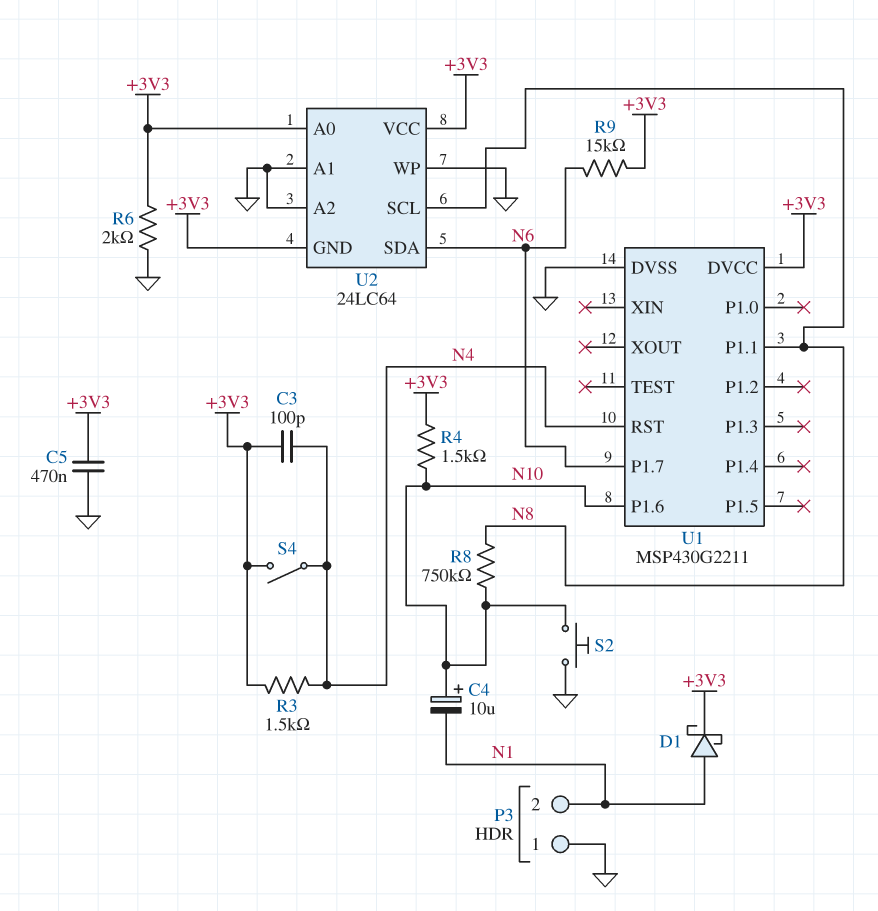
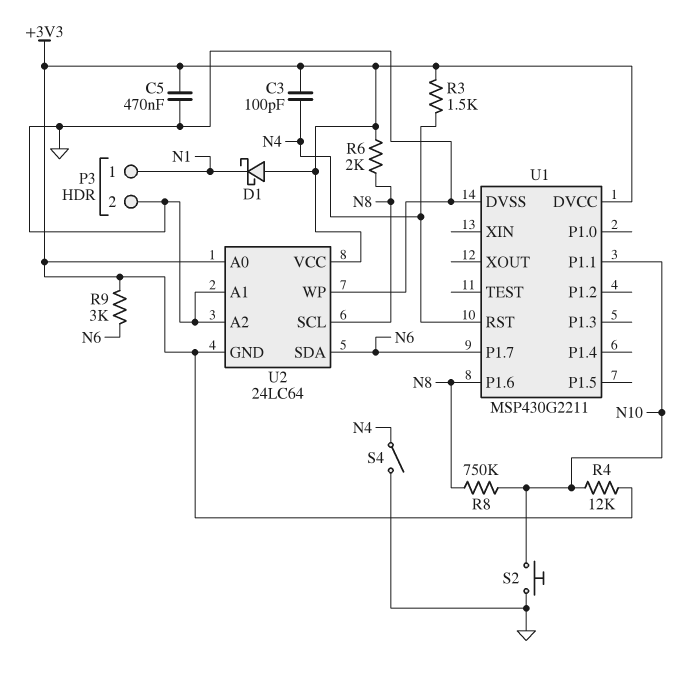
C4: 10uF (plus N10, minus N1) -> none
D1: schottky (A N1, K +3V3) -> schottky (A +3V3, K N1)
P3 pin 1: GND -> N1
P3 pin 2: N1 -> GND
R4: 1.5k (+3V3, N10) -> 12k (+3V3, N10)
R6: 2k (+3V3, GND) -> 2k (+3V3, N8)
R9: 15k (+3V3, N6) -> 3k (+3V3, N6)
S4: switch (+3V3, N4) -> switch (GND, N4)
U1 pin P1.1: N8 -> N10
U1 pin P1.6: N10 -> N8

